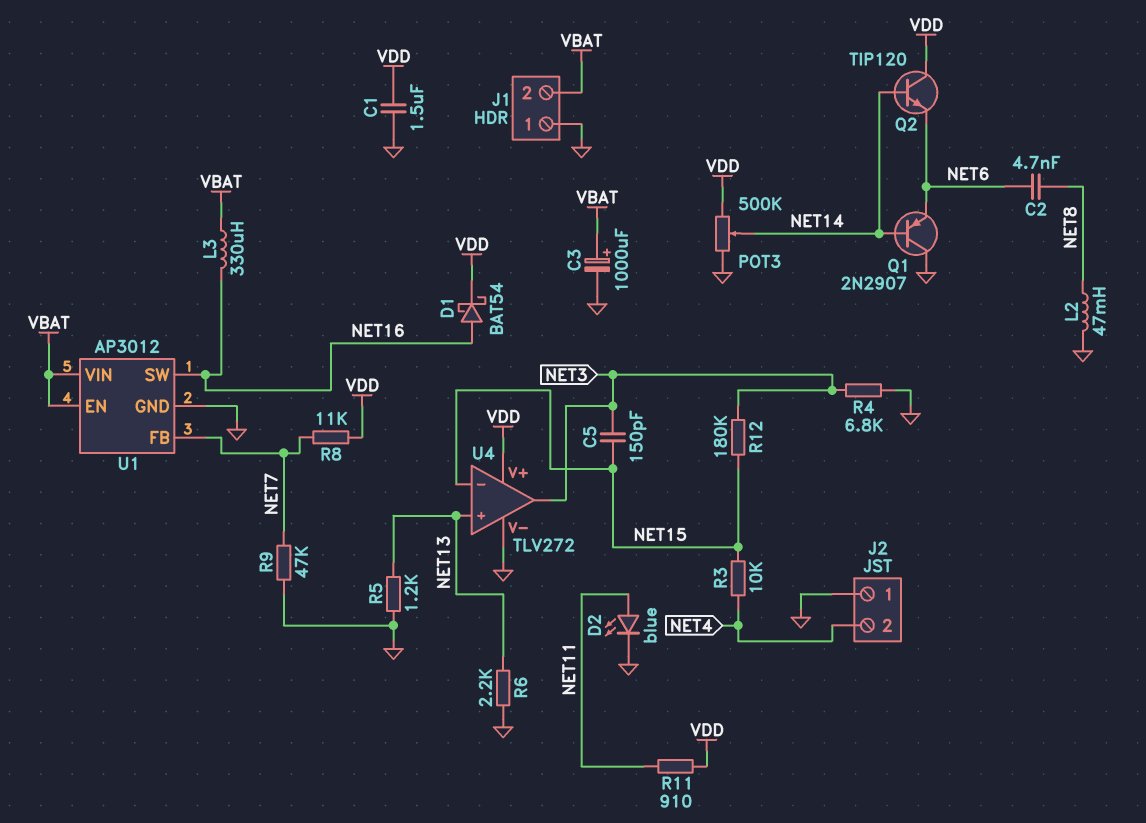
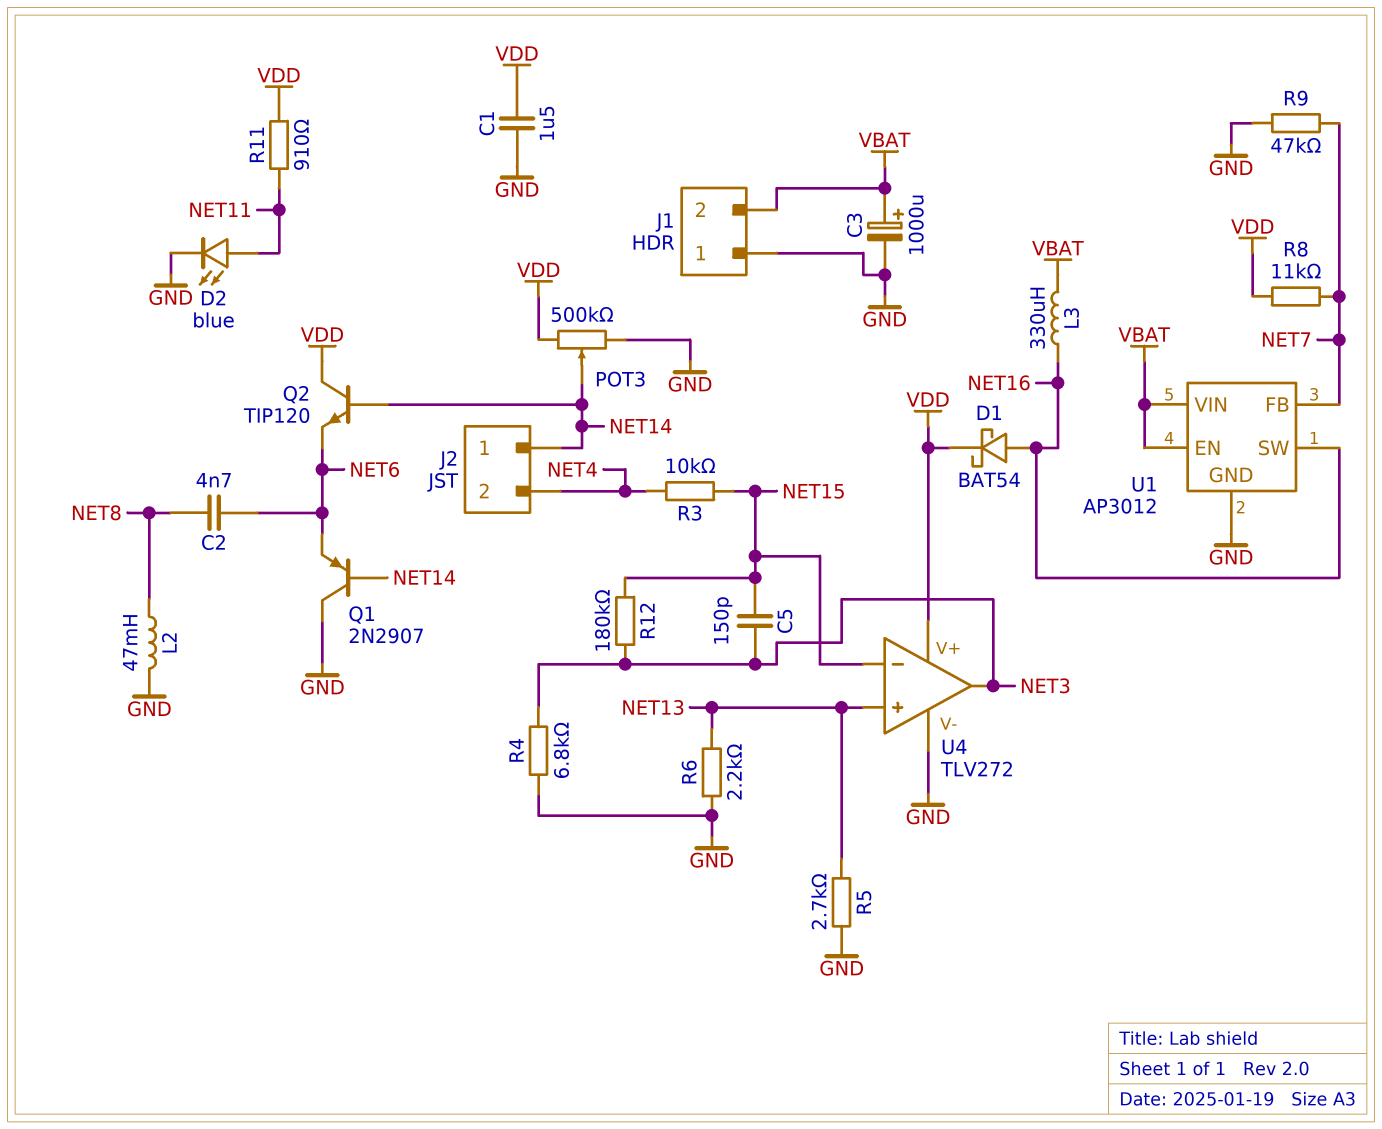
J2 pin 1: GND -> NET14
R5: 1.2k (GND, NET13) -> 2.7k (GND, NET13)

